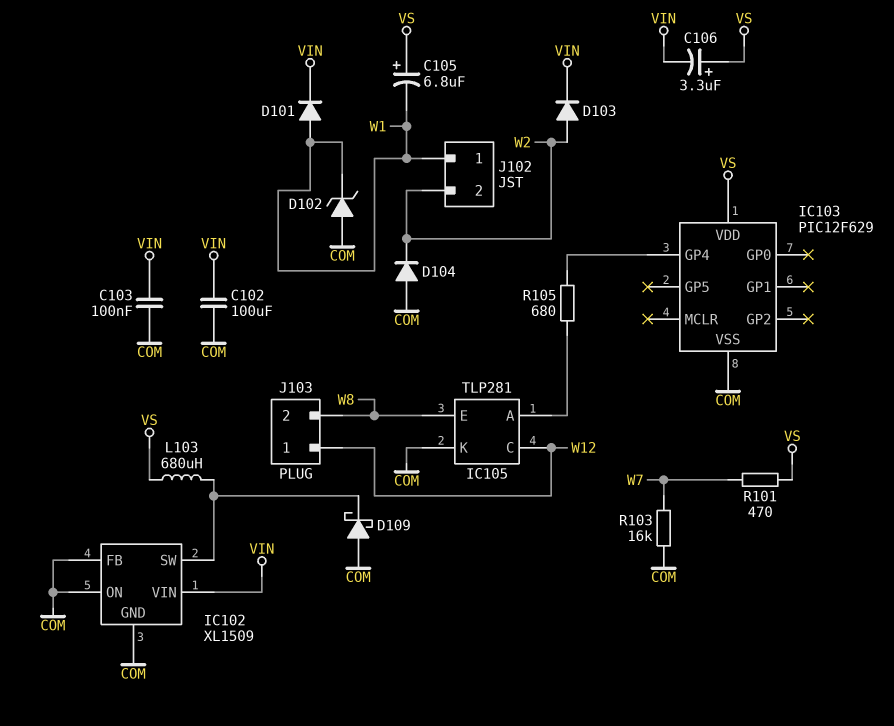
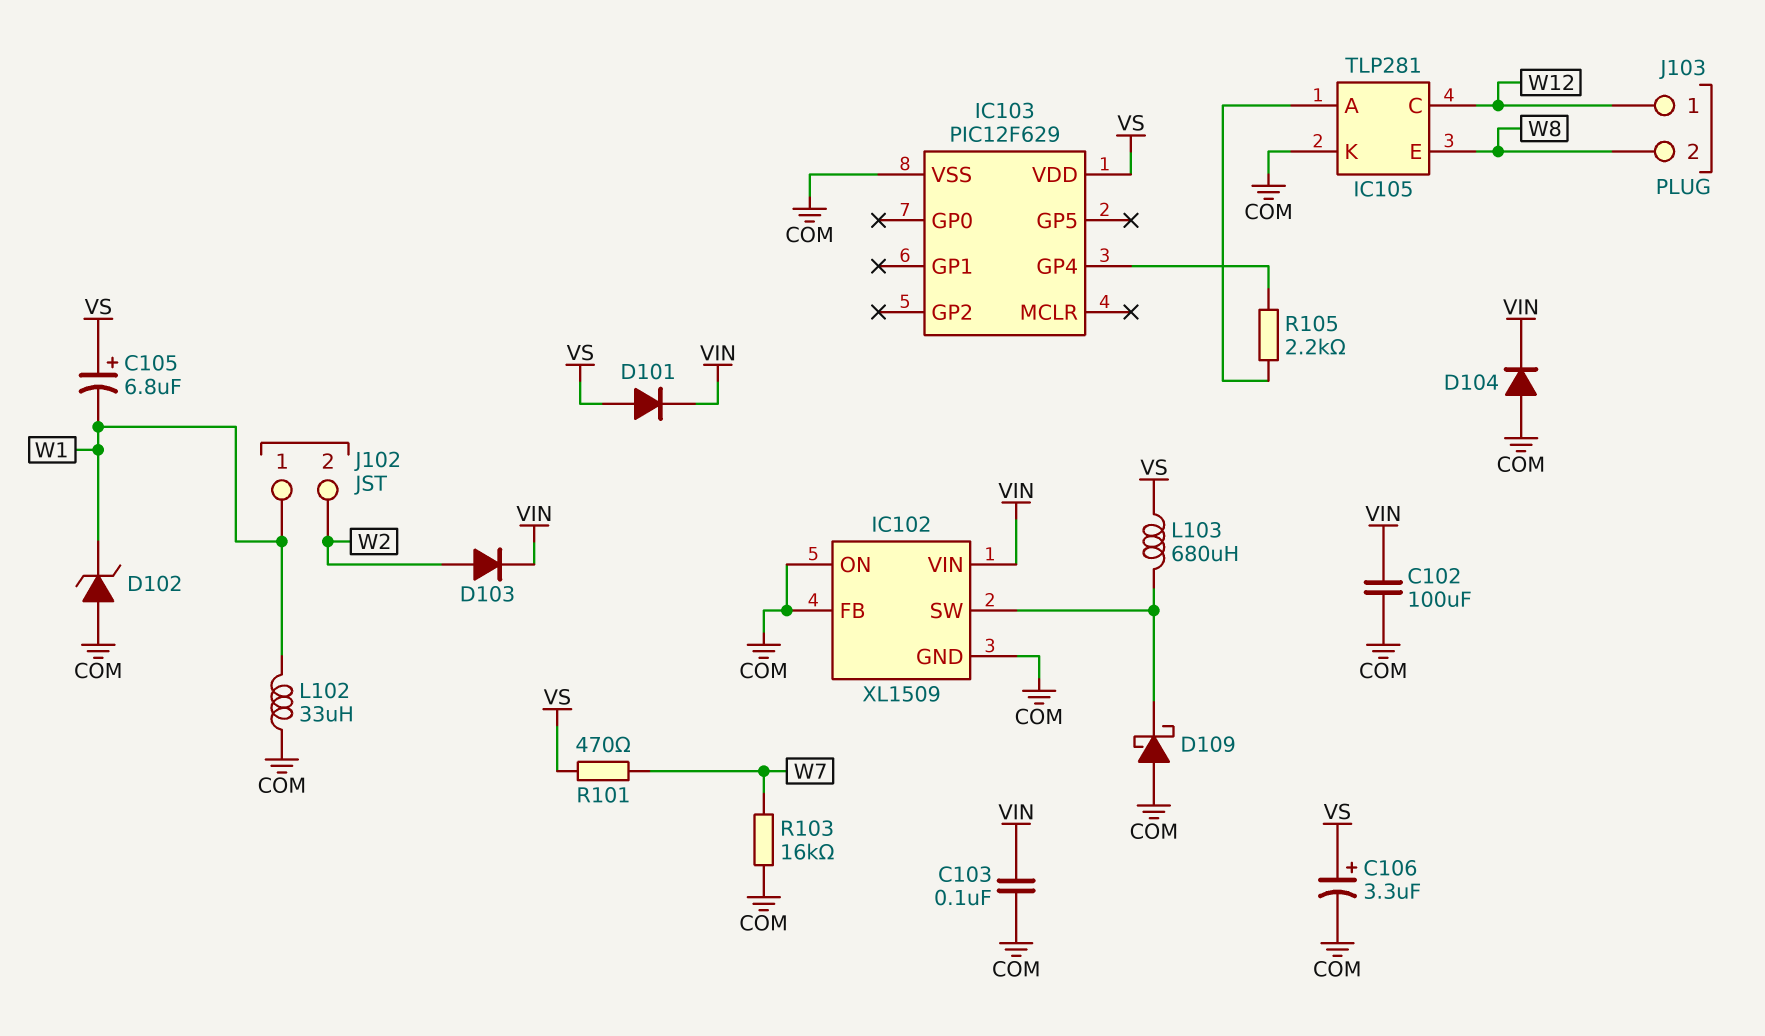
C106: 3.3uF (plus VS, minus VIN) -> 3.3uF (plus VS, minus COM)
D101: diode (A W1, K VIN) -> diode (A VS, K VIN)
D104: diode (A COM, K W2) -> diode (A COM, K VIN)
L102: none -> 33uH (COM, W1)
R105: 680 (IC103/GP4, IC105/A) -> 2.2k (IC103/GP4, IC105/A)

